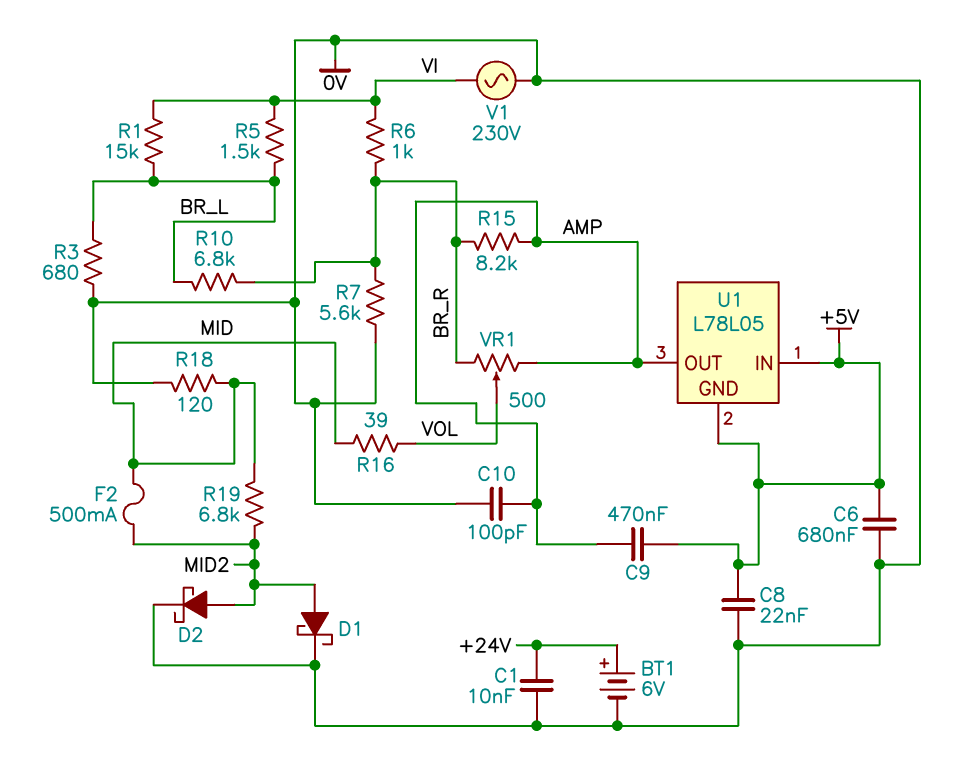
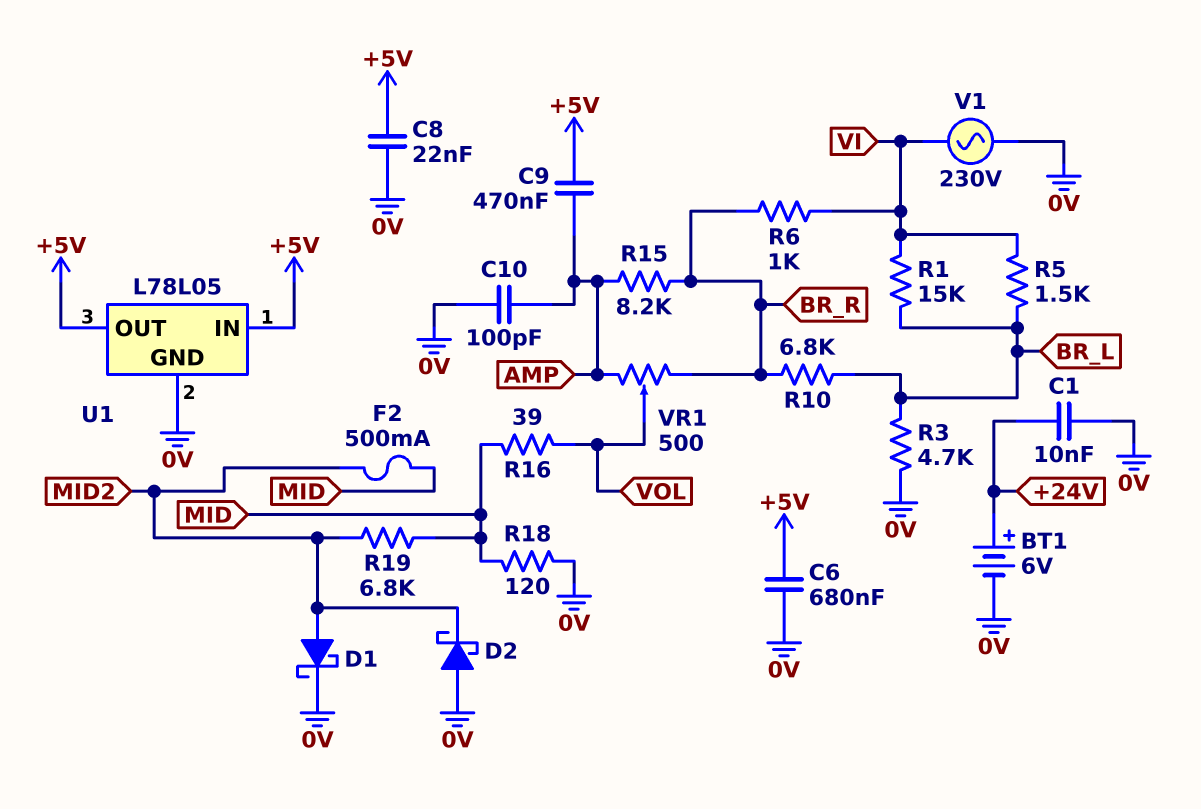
D2: schottky (A MID2, K 0V) -> schottky (A 0V, K MID2)
R3: 680 (0V, BR_L) -> 4.7k (0V, BR_L)
R7: 5.6k (0V, BR_R) -> none
U1 pin GND: +5V -> 0V
U1 pin OUT: AMP -> +5V

